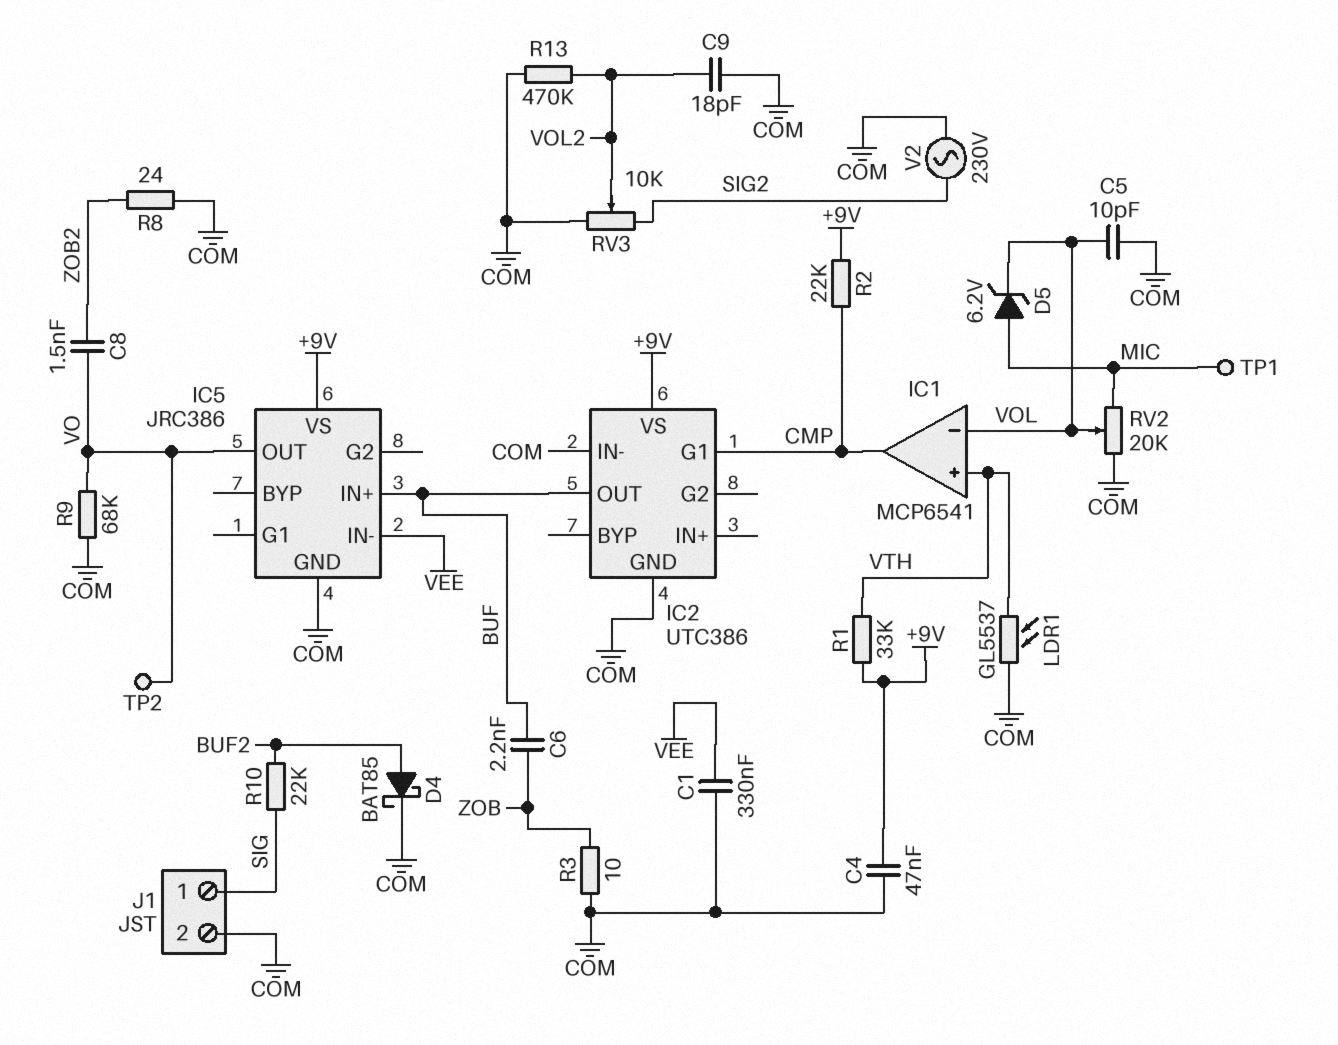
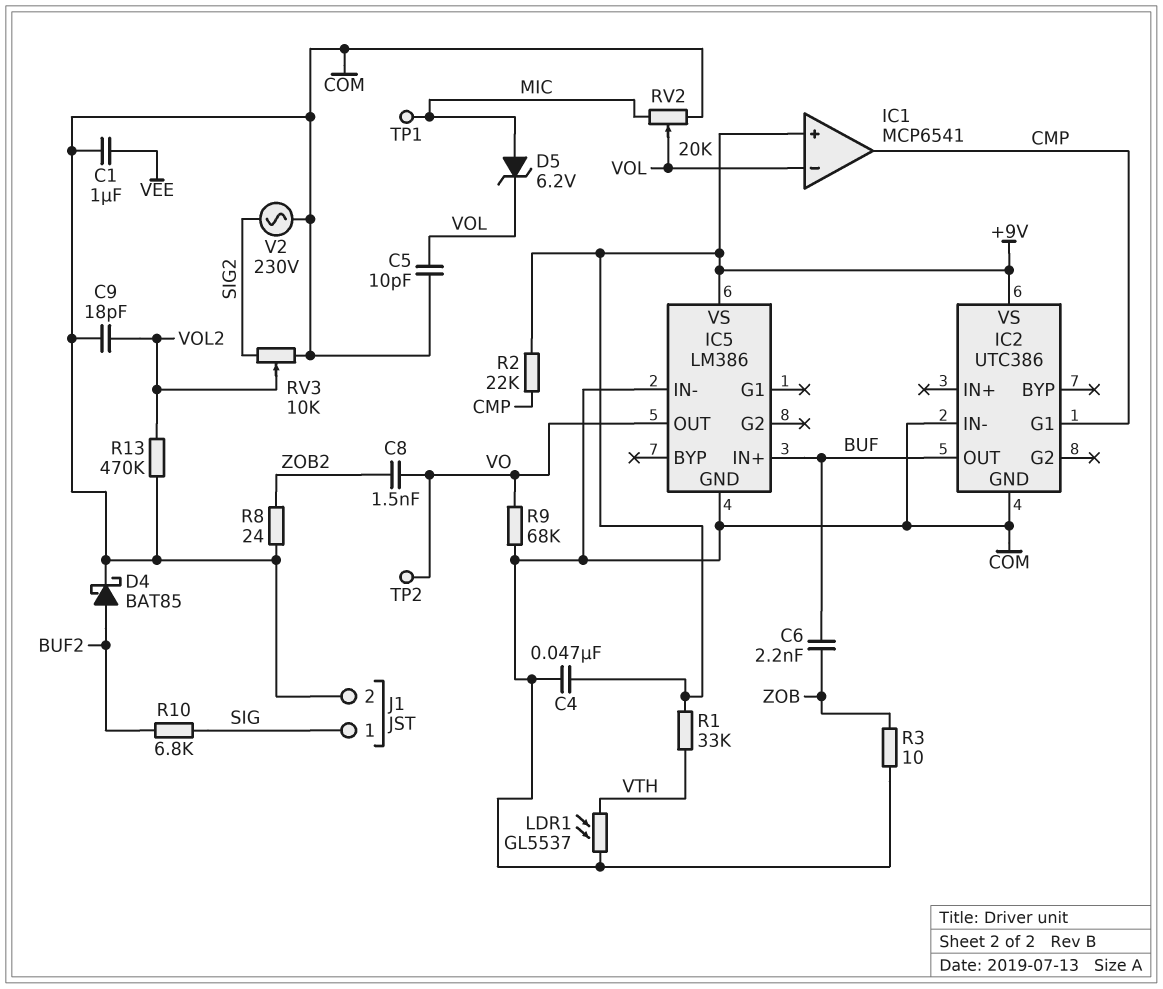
C1: 330nF (COM, VEE) -> 1uF (COM, VEE)
IC1 pin in+: VTH -> +9V
IC5: JRC386 -> LM386
IC5 pin IN-: VEE -> COM
R10: 22k (BUF2, SIG) -> 6.8k (BUF2, SIG)

